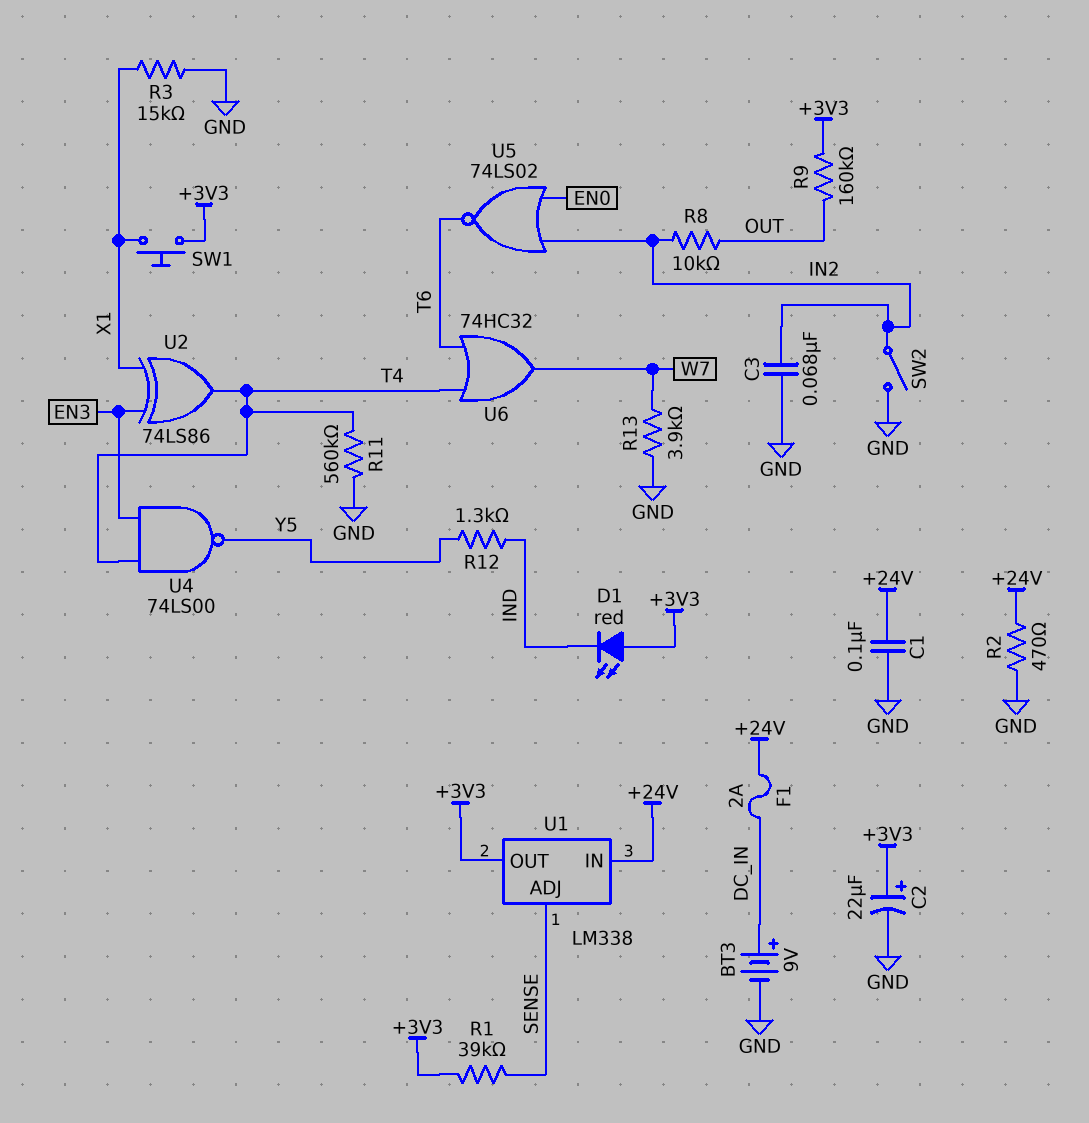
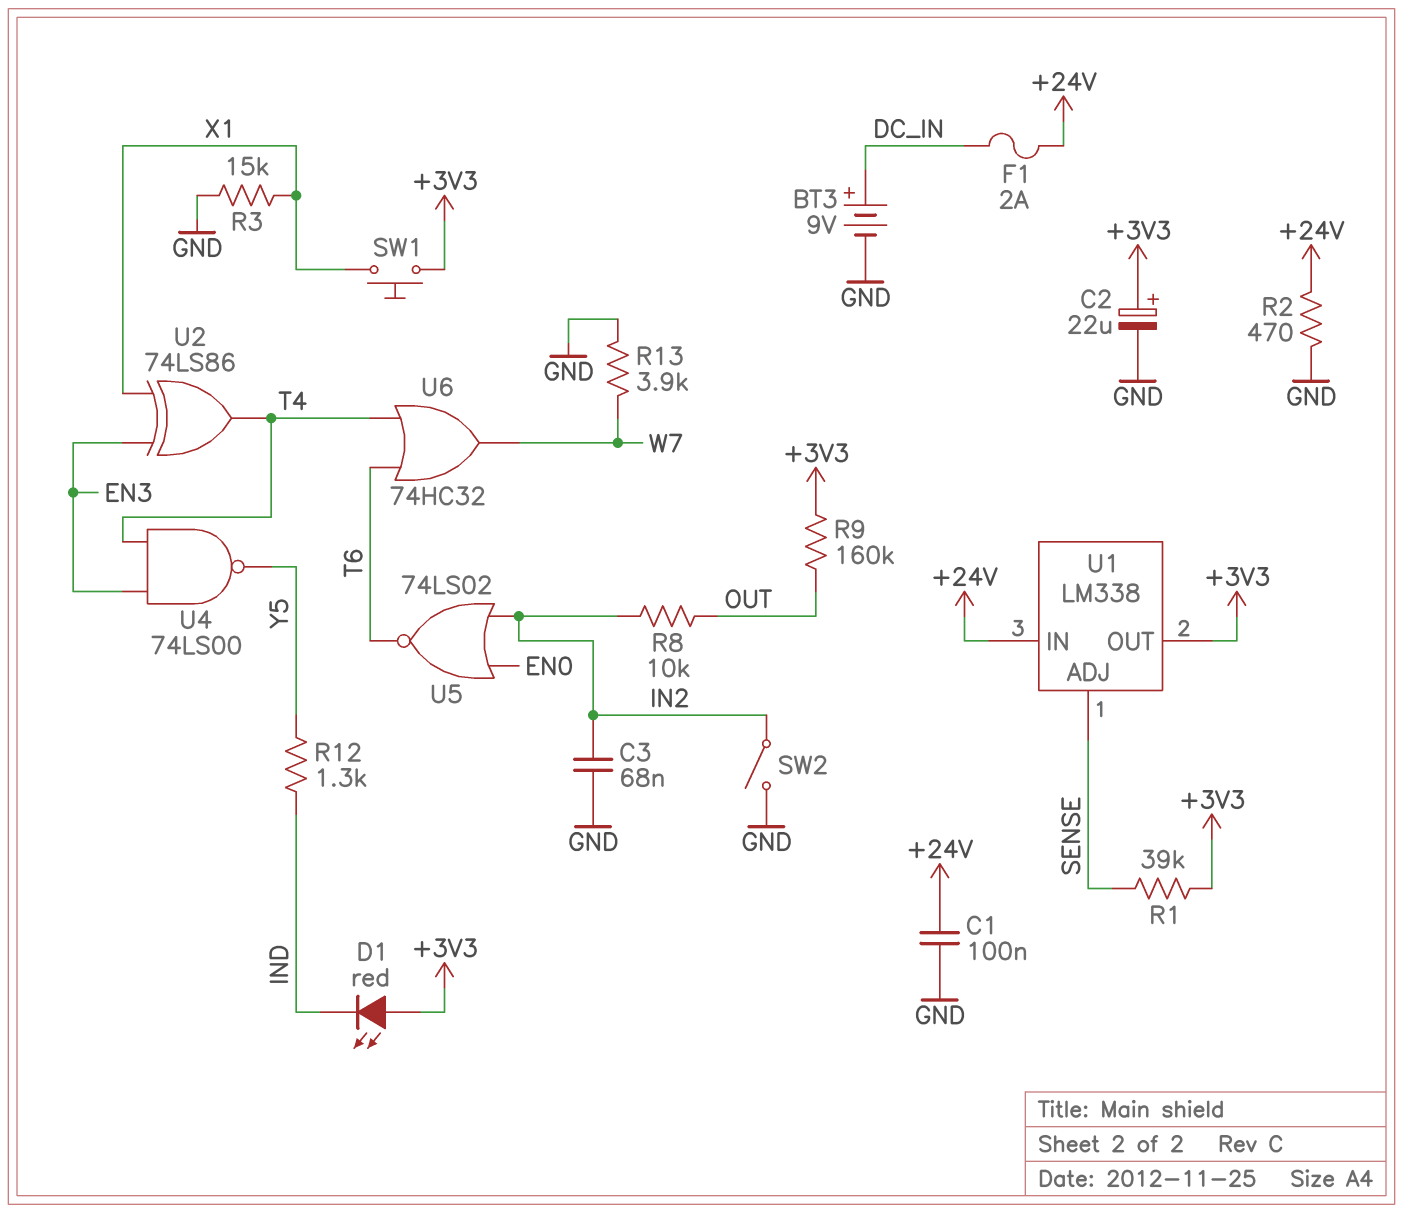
R11: 560k (GND, T4) -> none

